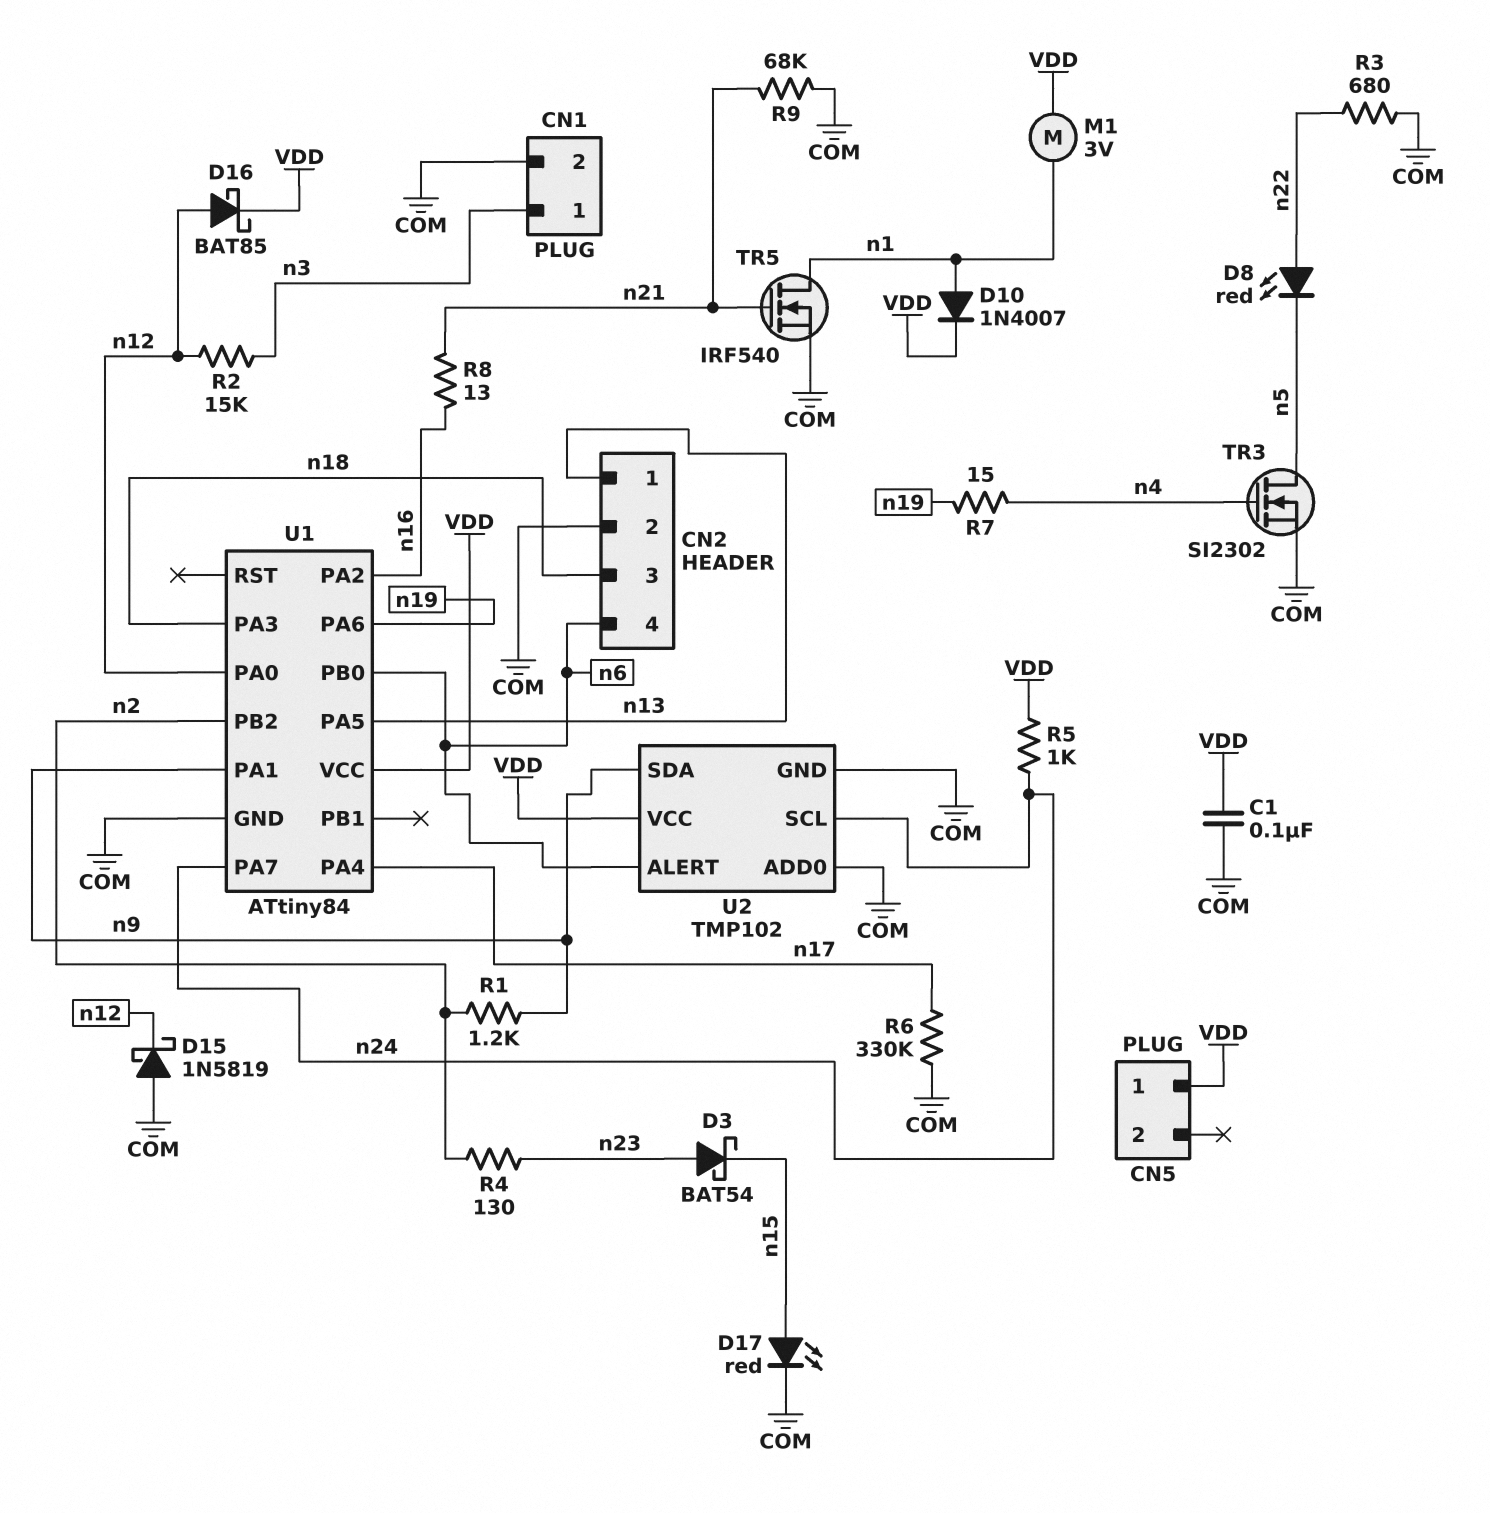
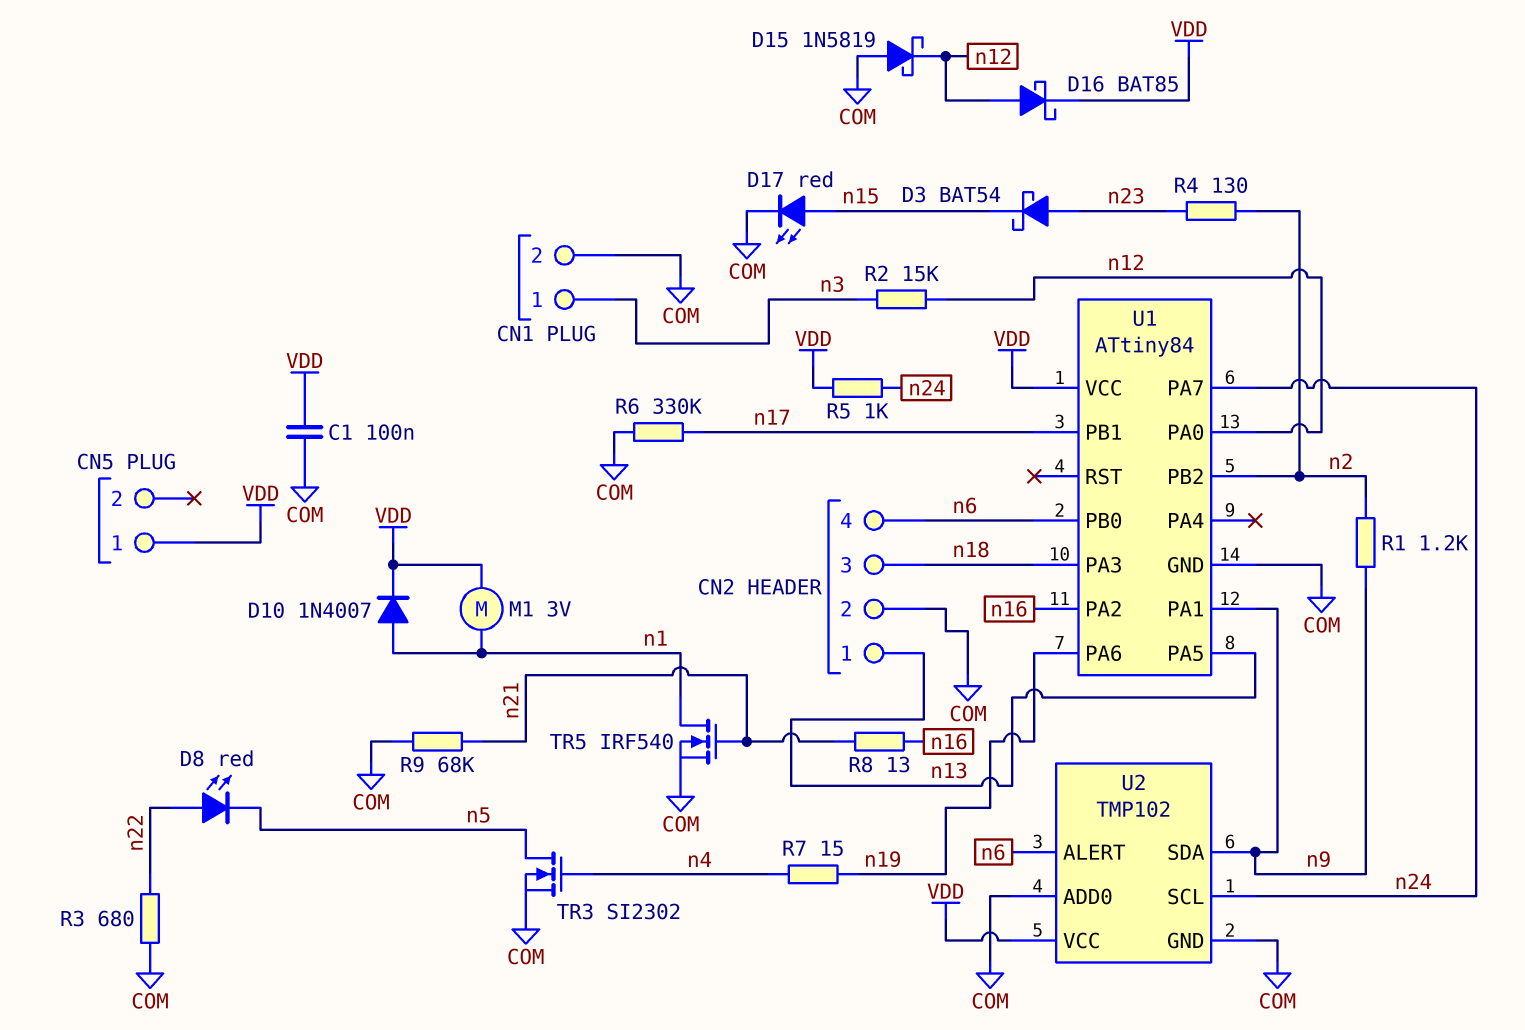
U1 pin PA4: n17 -> none
U1 pin PB1: none -> n17

